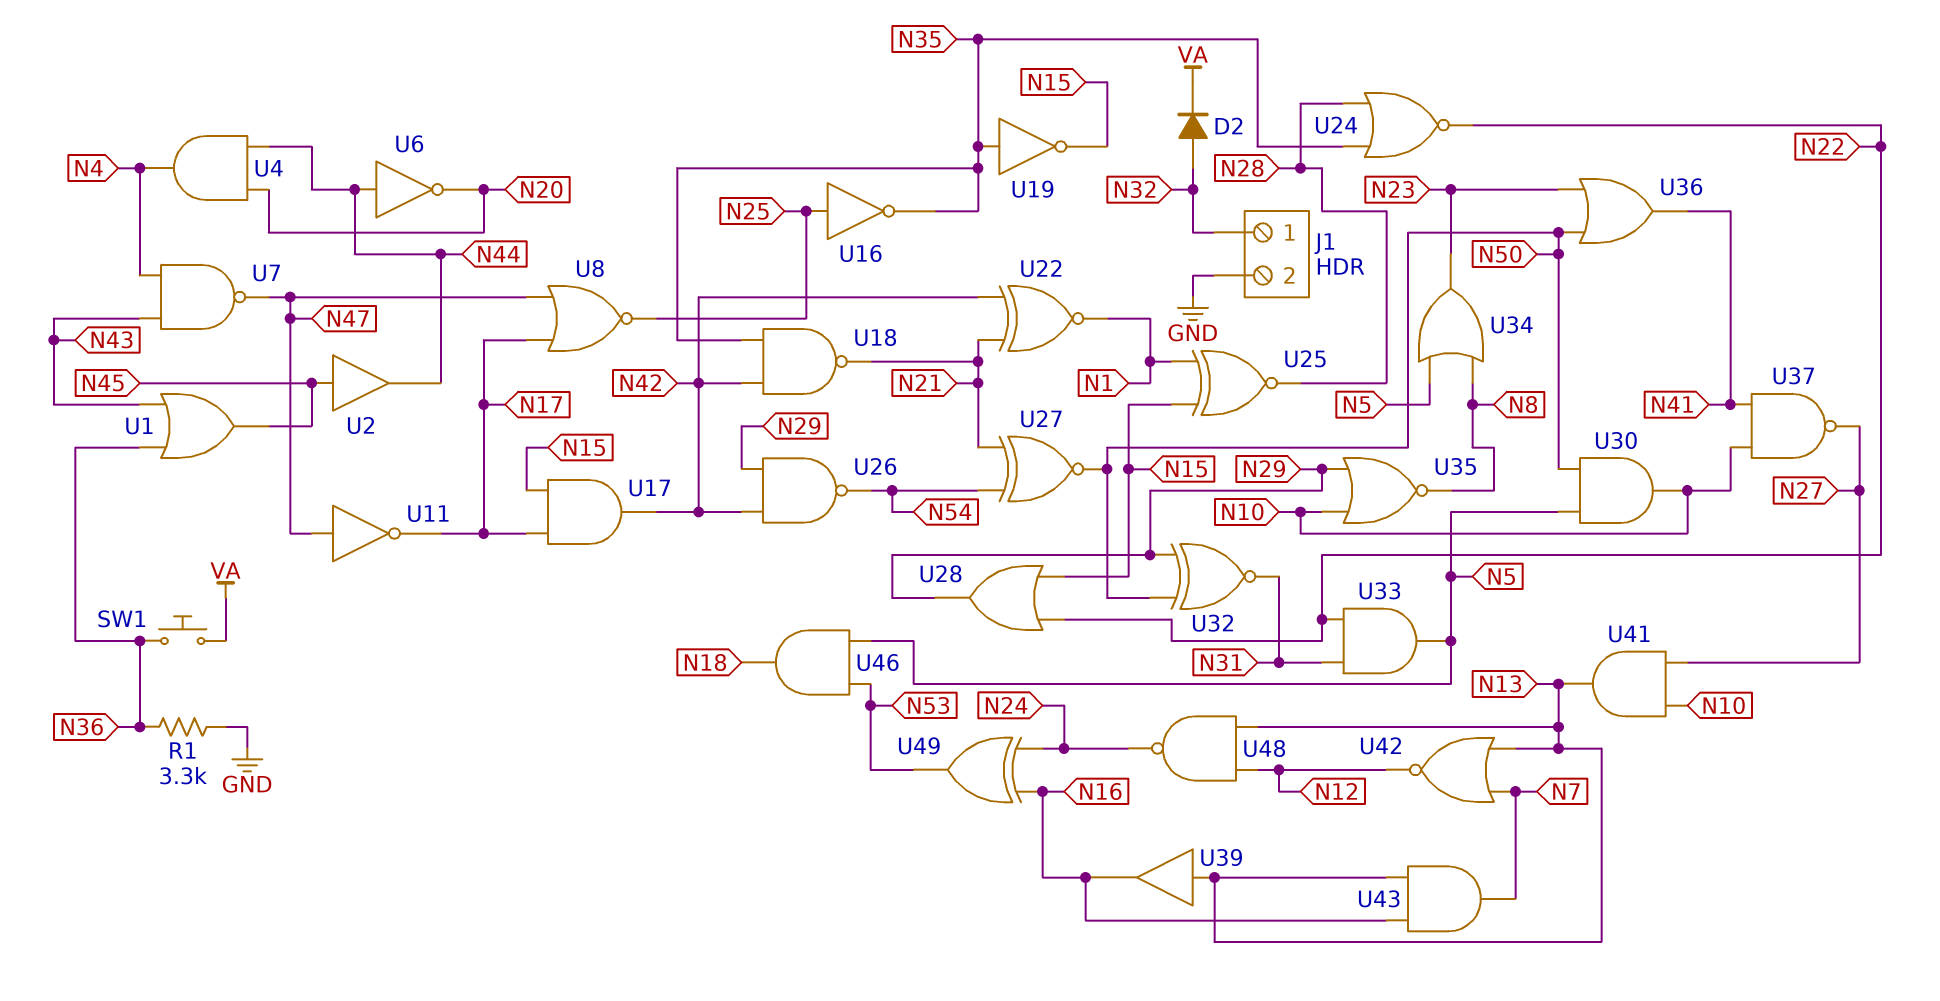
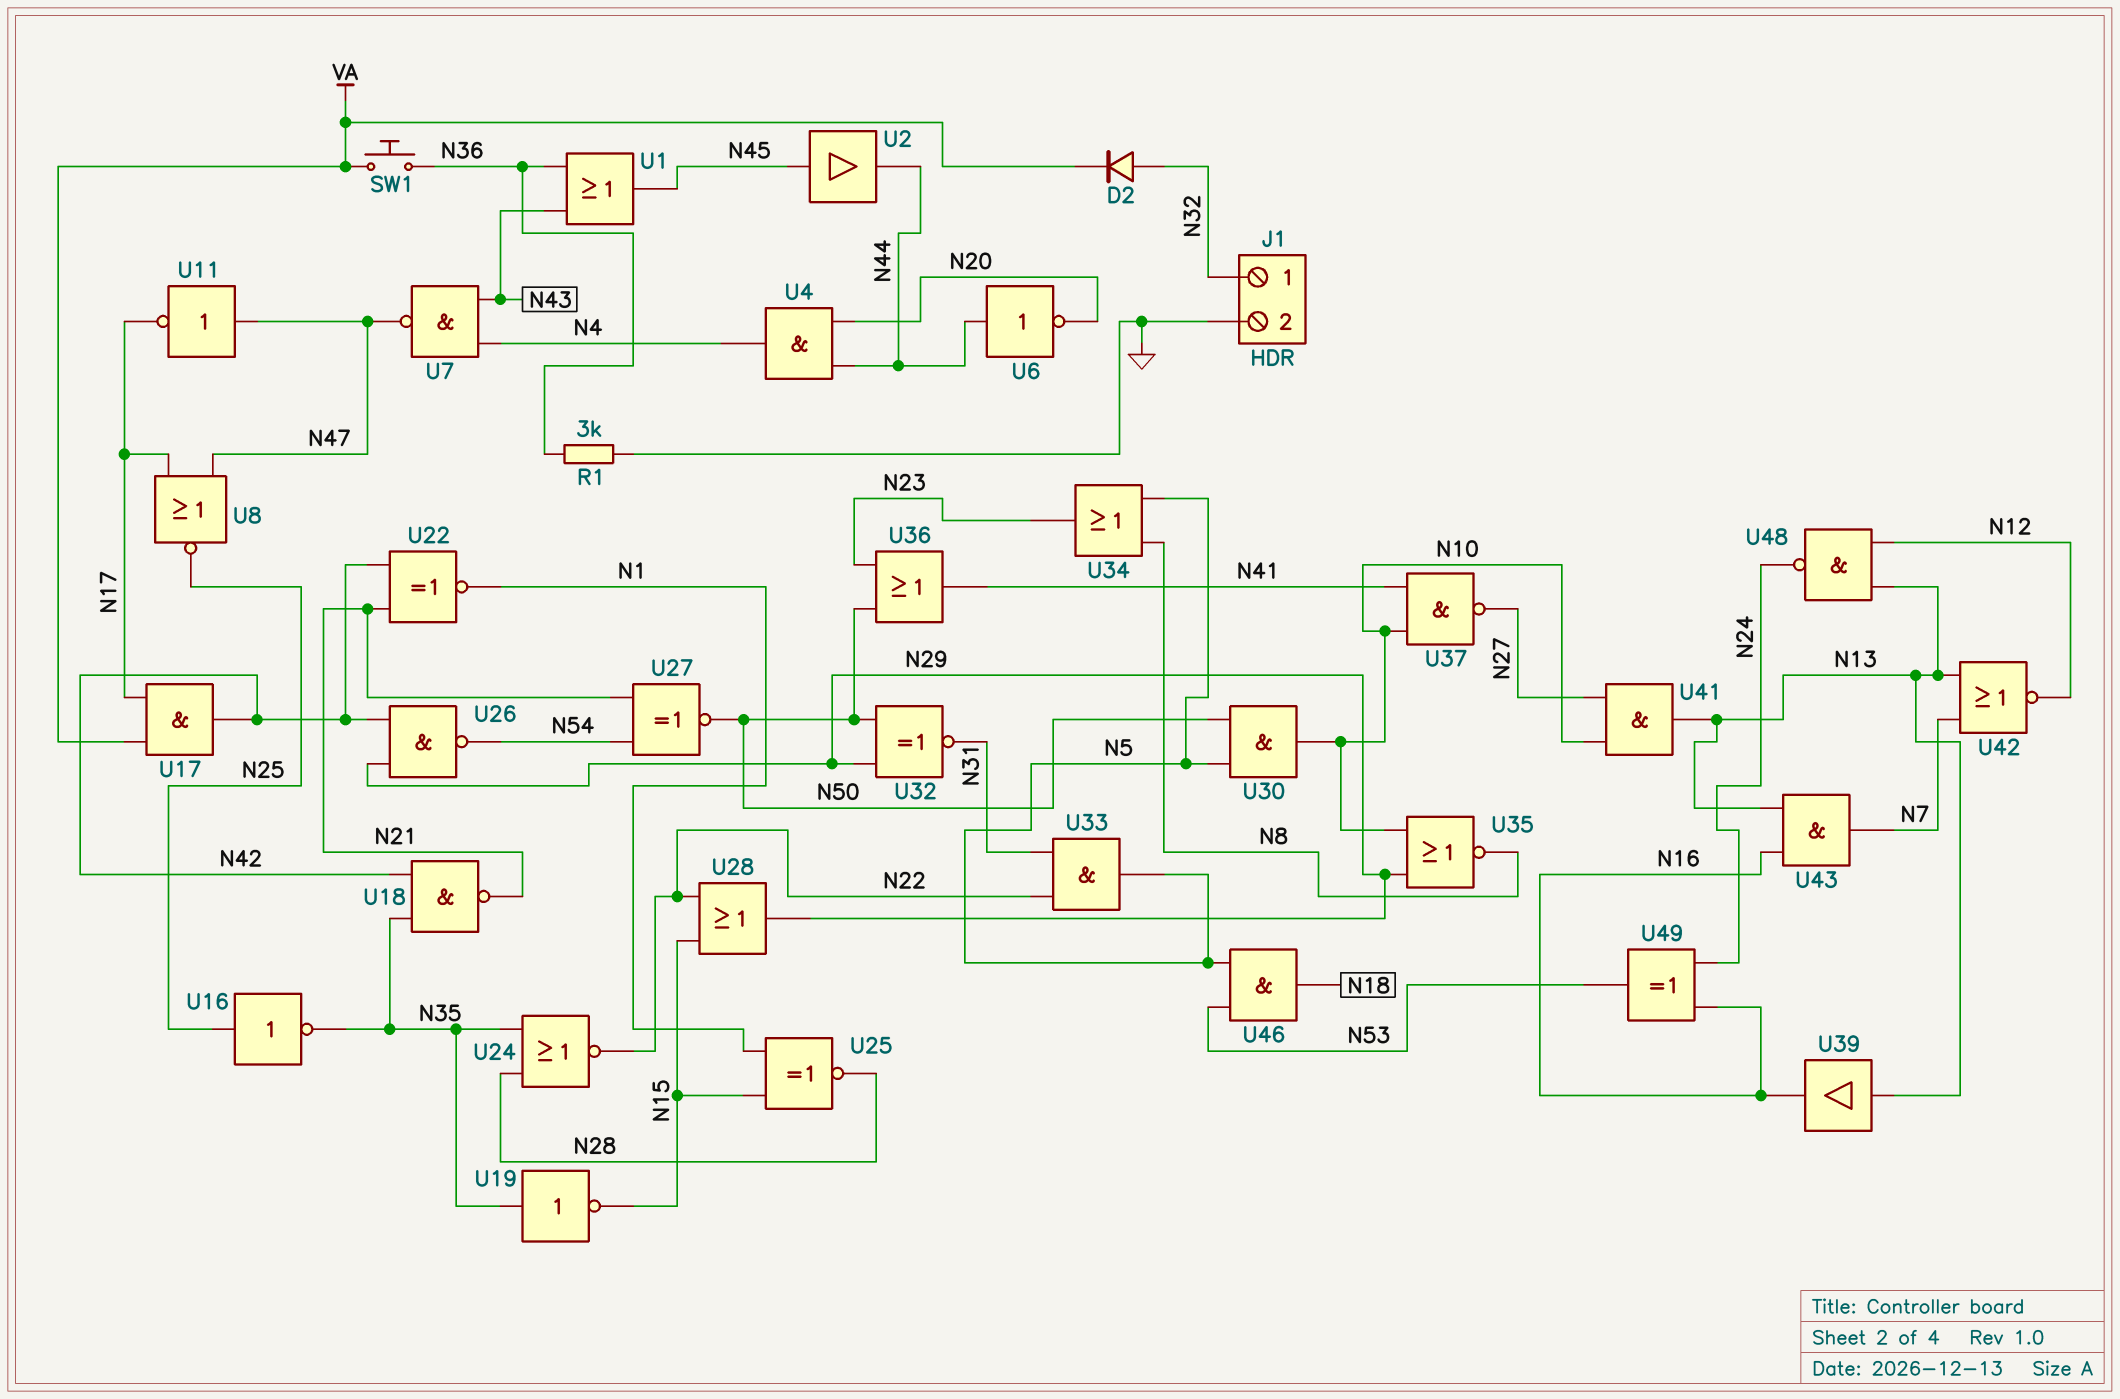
R1: 3.3k (GND, N36) -> 3k (GND, N36)
U17: AND (in N15, in N17, out N42) -> AND (in N17, in VA, out N42)

